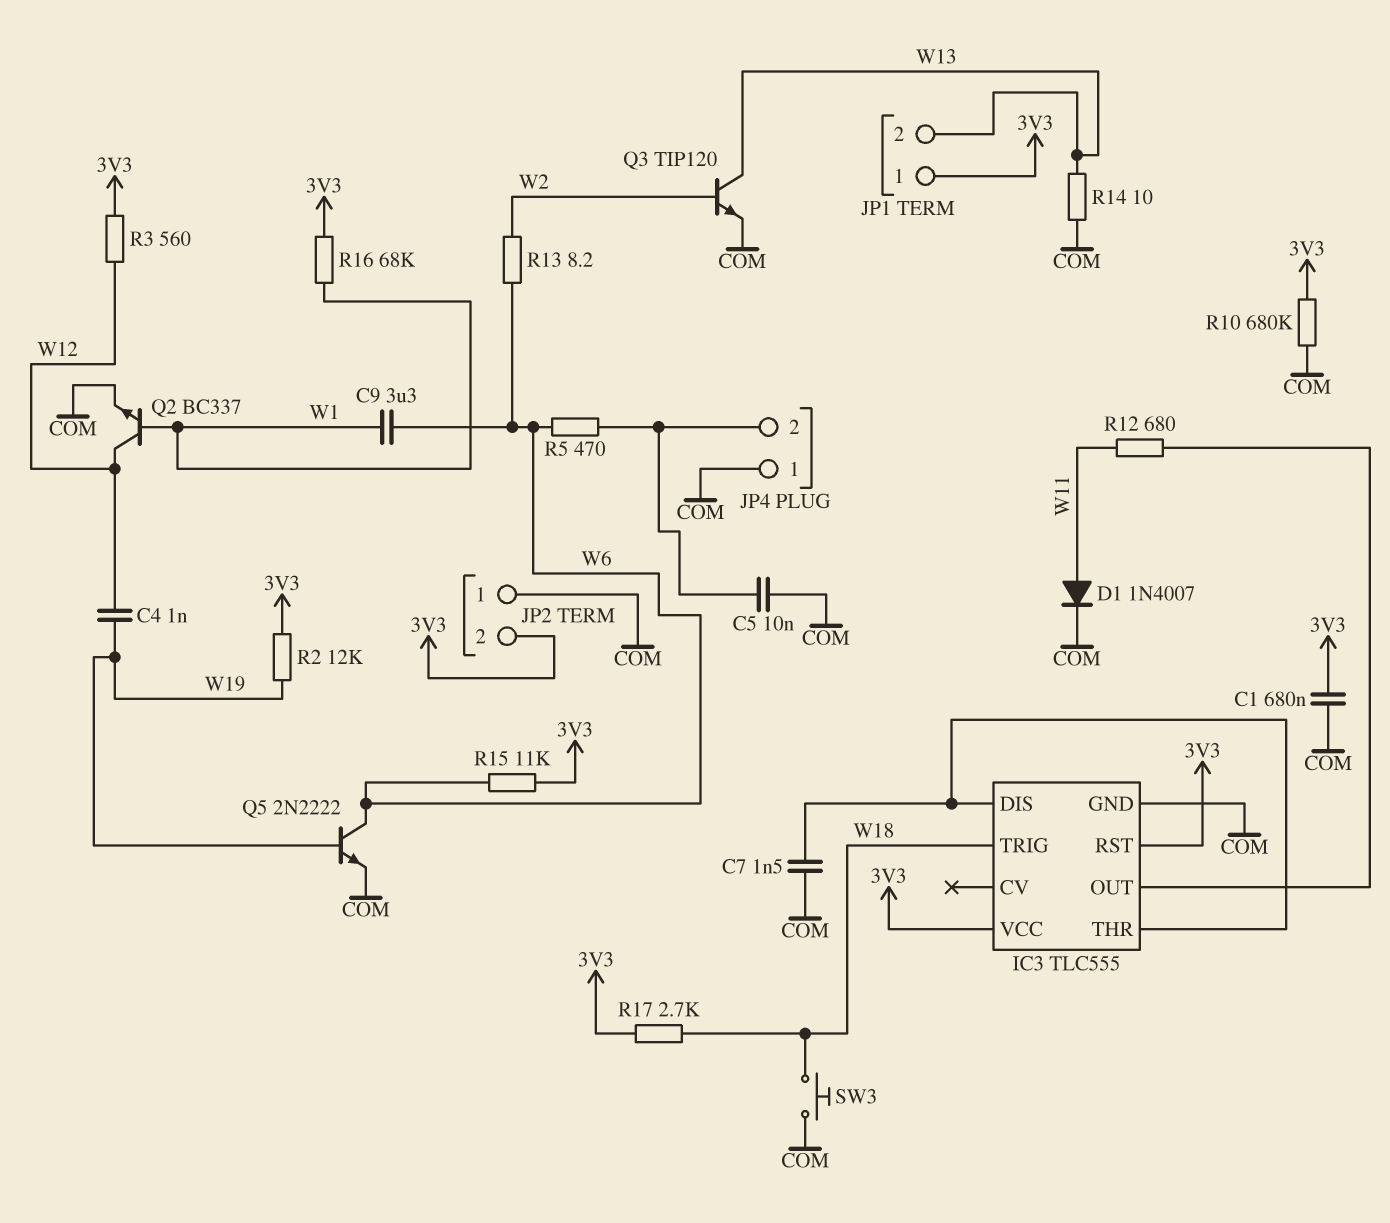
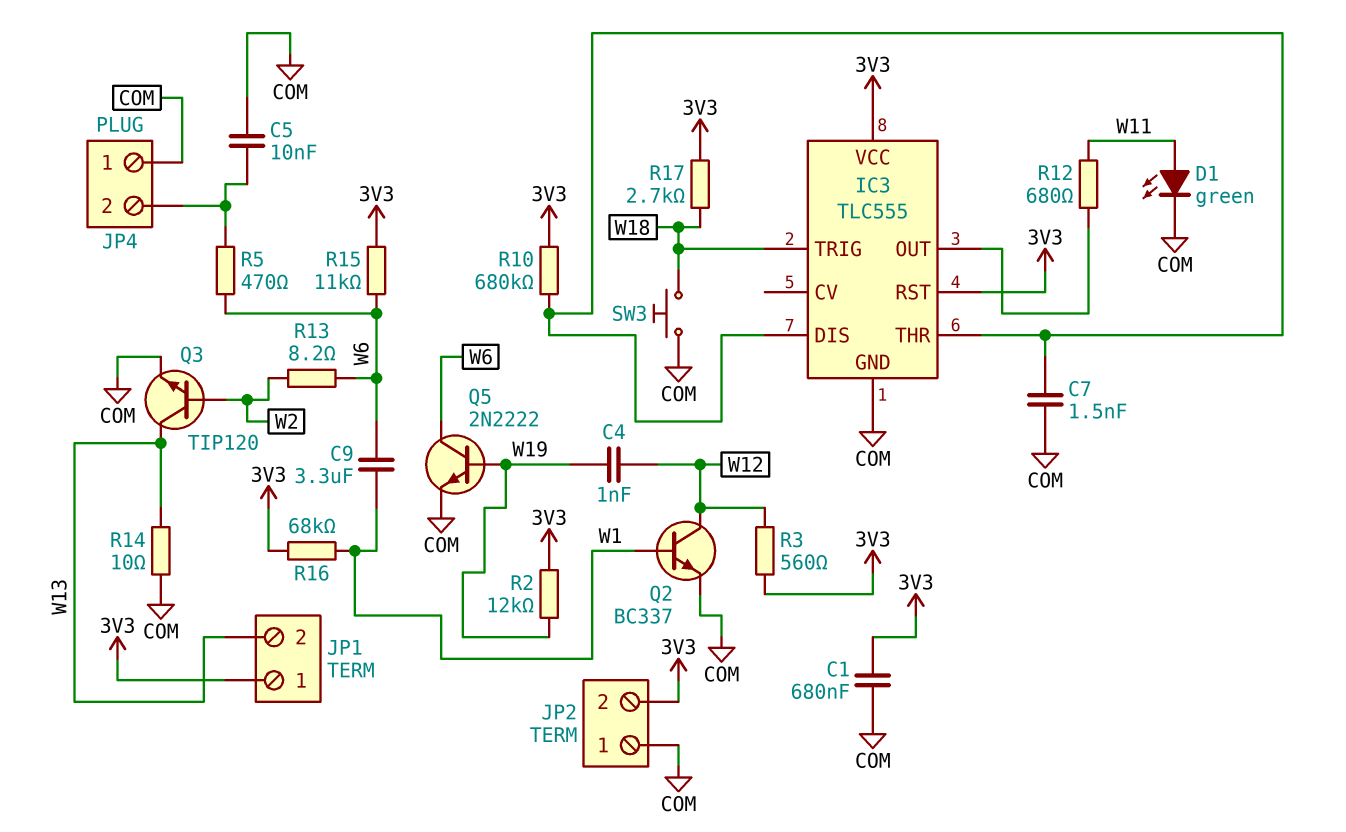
D1: diode 1N4007 (A W11, K COM) -> LED green (A W11, K COM)
R10: 680k (3V3, COM) -> 680k (3V3, IC3/DIS)

